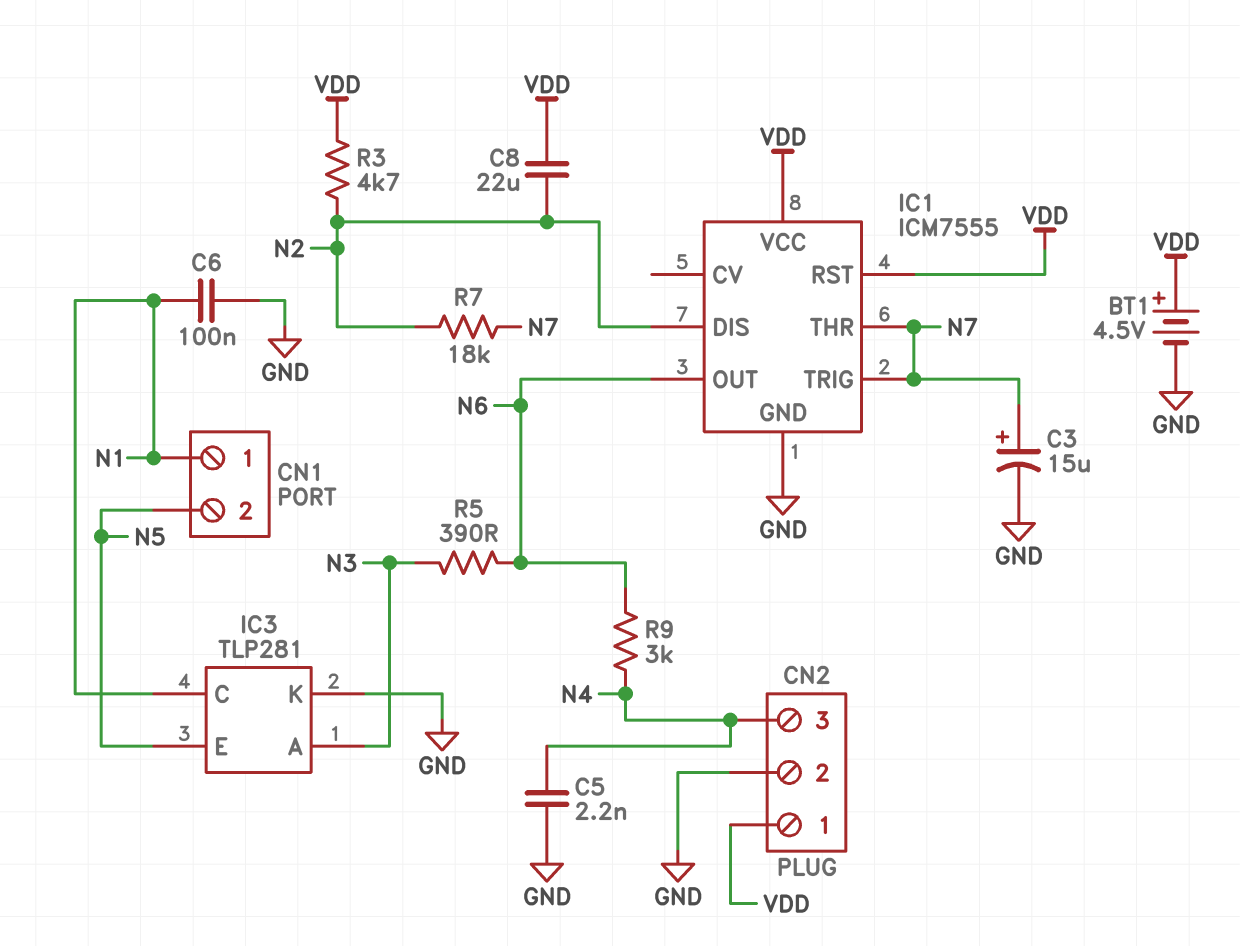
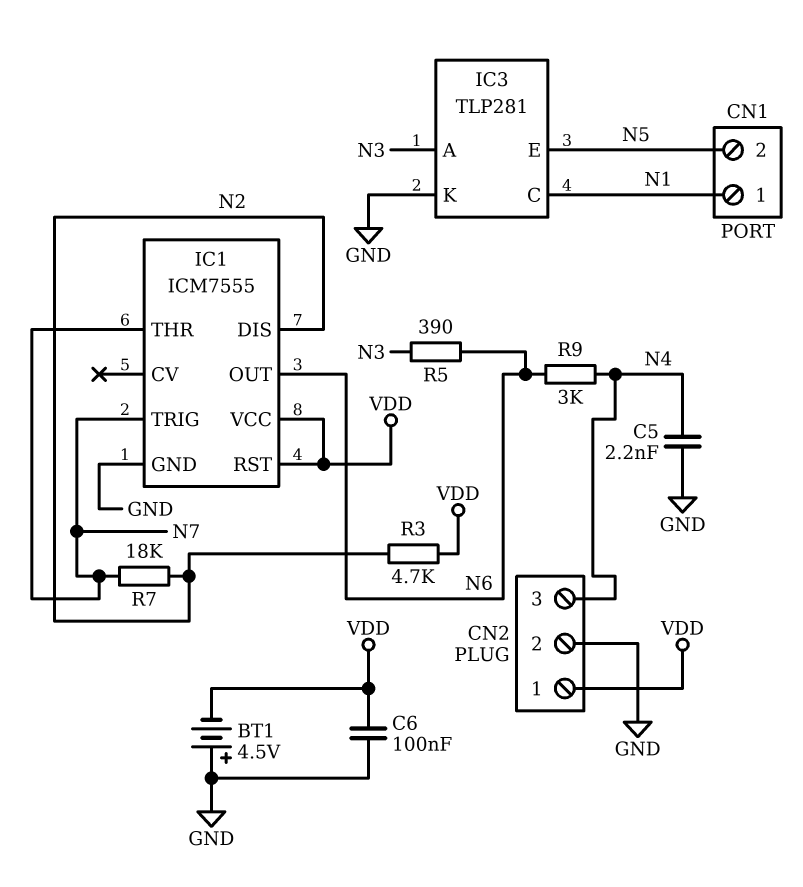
BT1: 4.5V (plus VDD, minus GND) -> 4.5V (plus GND, minus VDD)
C3: 15uF (plus N7, minus GND) -> none
C6: 100nF (GND, N1) -> 100nF (GND, VDD)
C8: 22uF (N2, VDD) -> none

